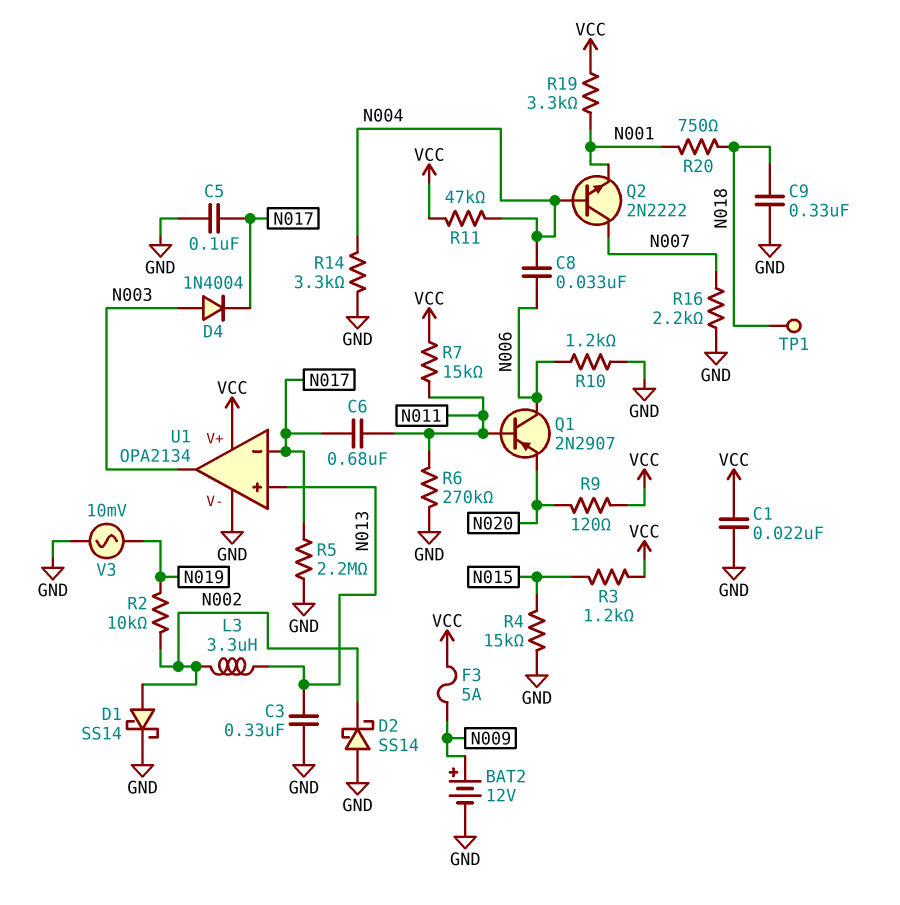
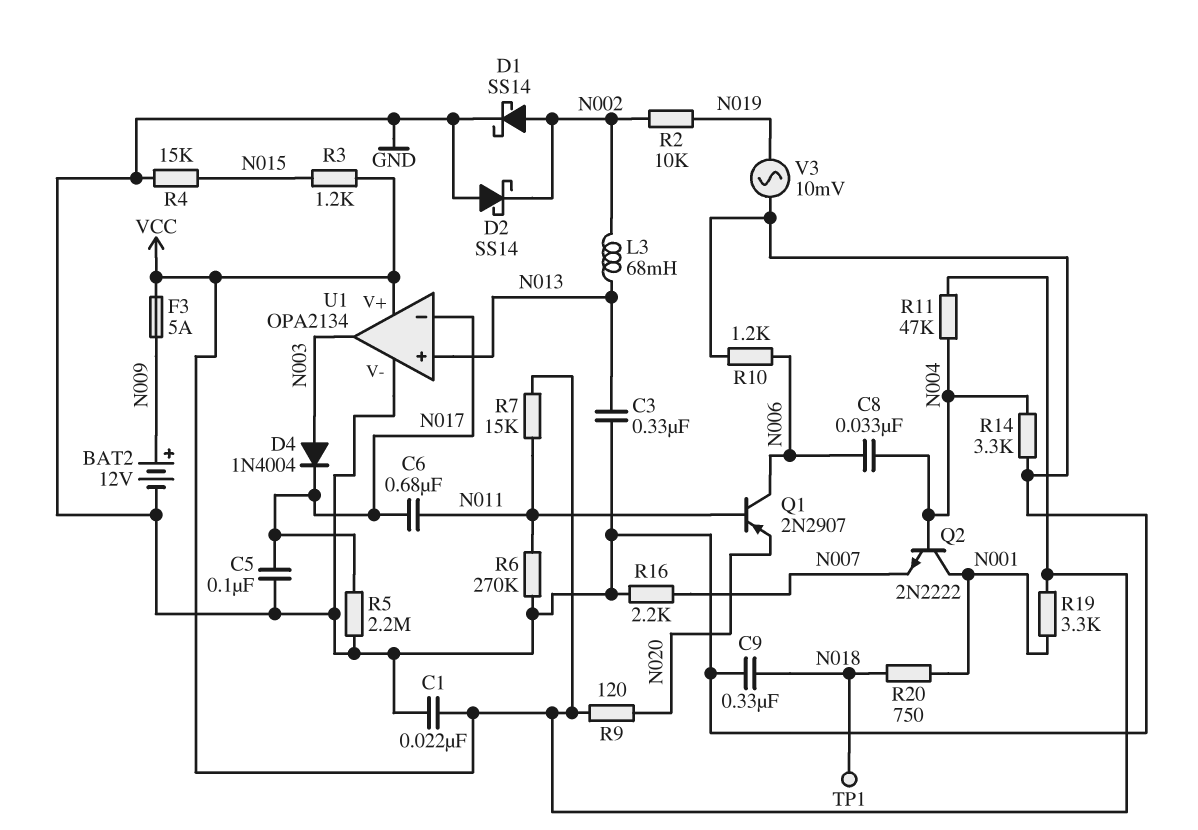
L3: 3.3uH (N002, N013) -> 68mH (N002, N013)
Q2: NPN 2N2222 (B N004, C N007, E N001) -> NPN 2N2222 (B N004, C N001, E N007)

